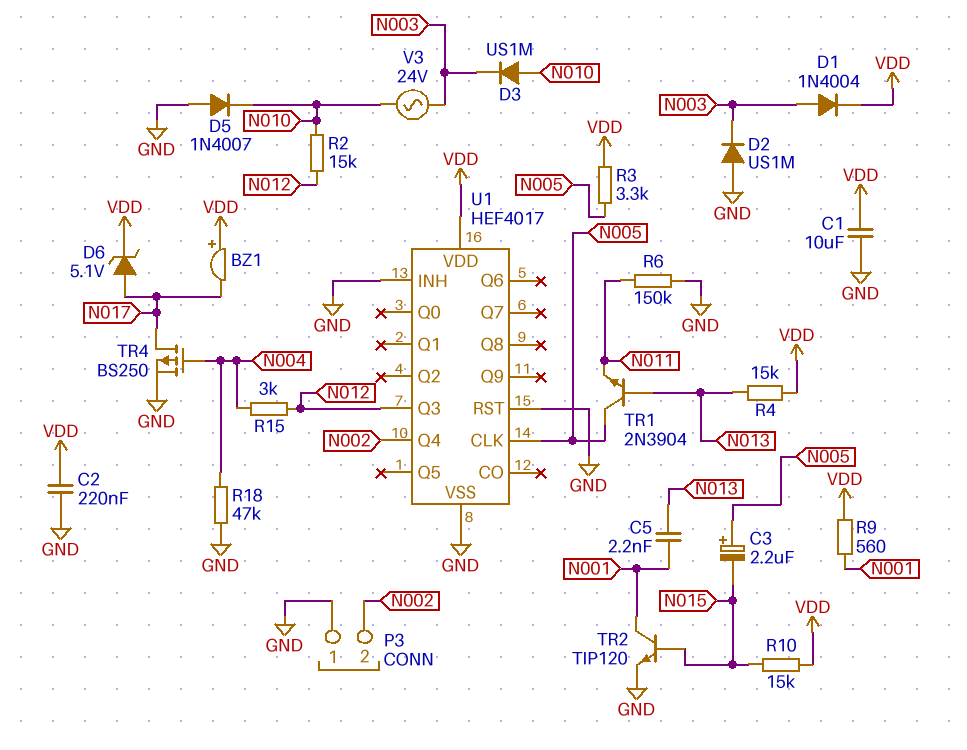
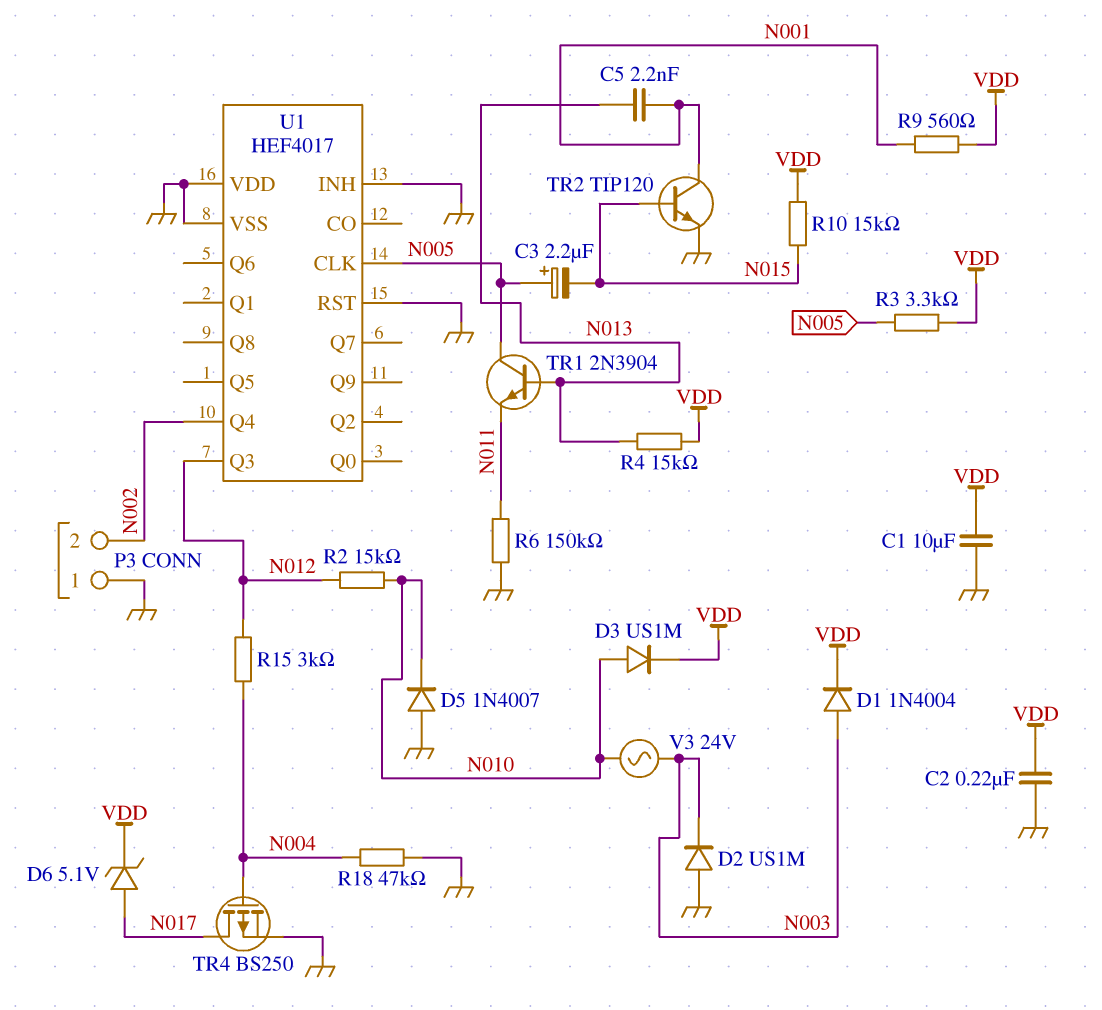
BZ1: buzzer (plus VDD, minus N017) -> none
D3: diode US1M (A N010, K N003) -> diode US1M (A N010, K VDD)
U1 pin VDD: VDD -> GND

